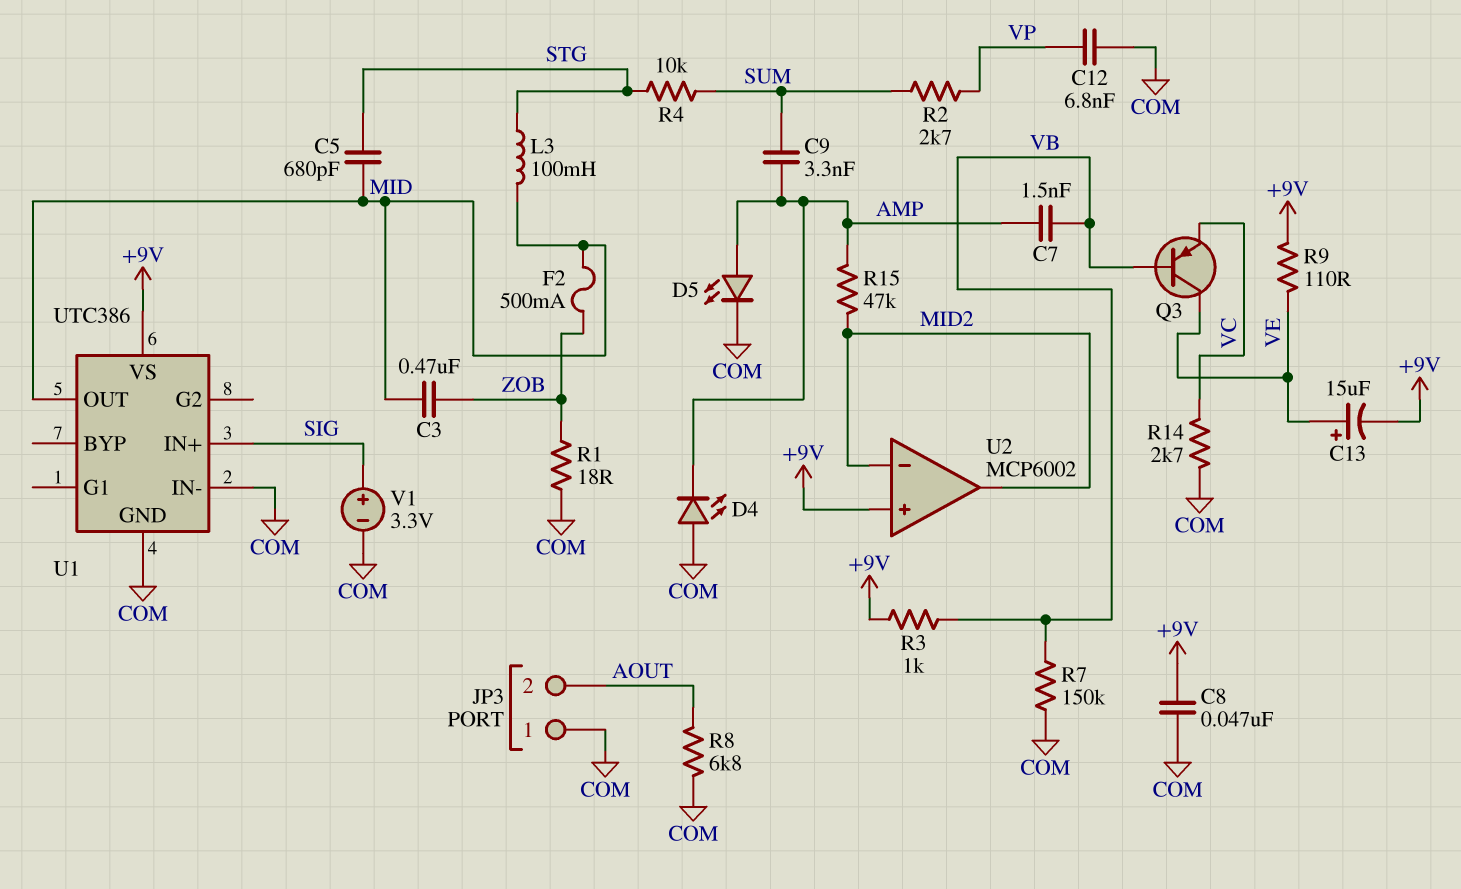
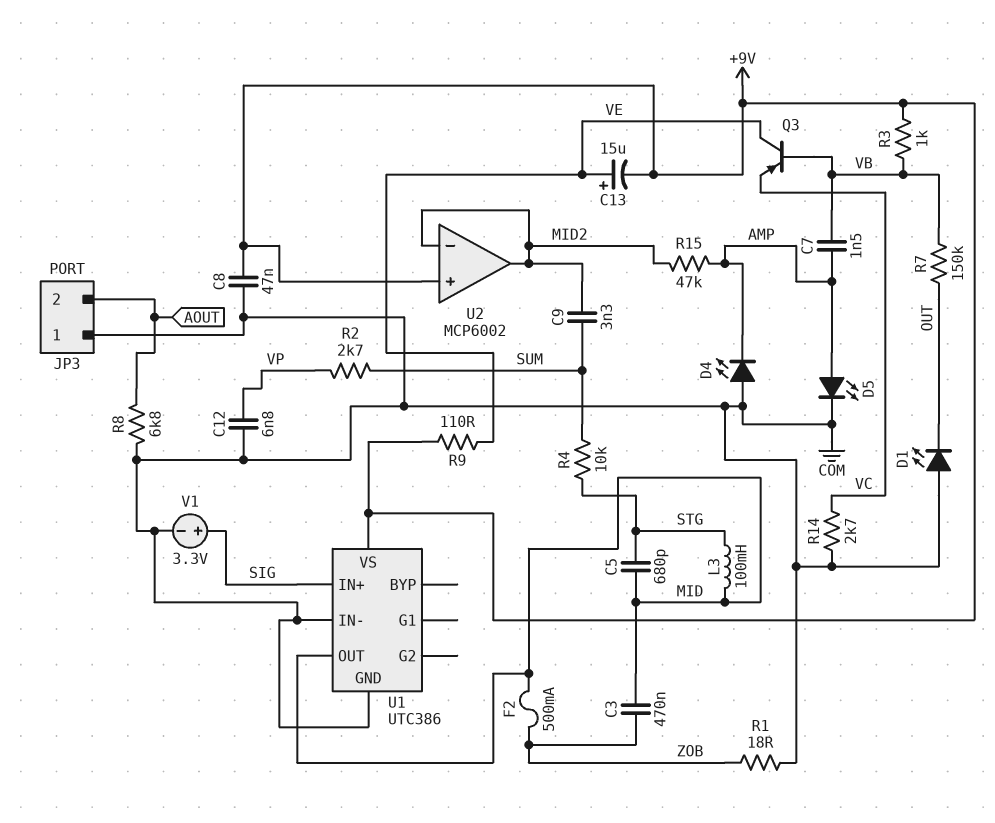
C9: 3.3nF (AMP, SUM) -> 3.3nF (MID2, SUM)
D1: none -> LED (A COM, K OUT)
R7: 150k (COM, VB) -> 150k (OUT, VB)

